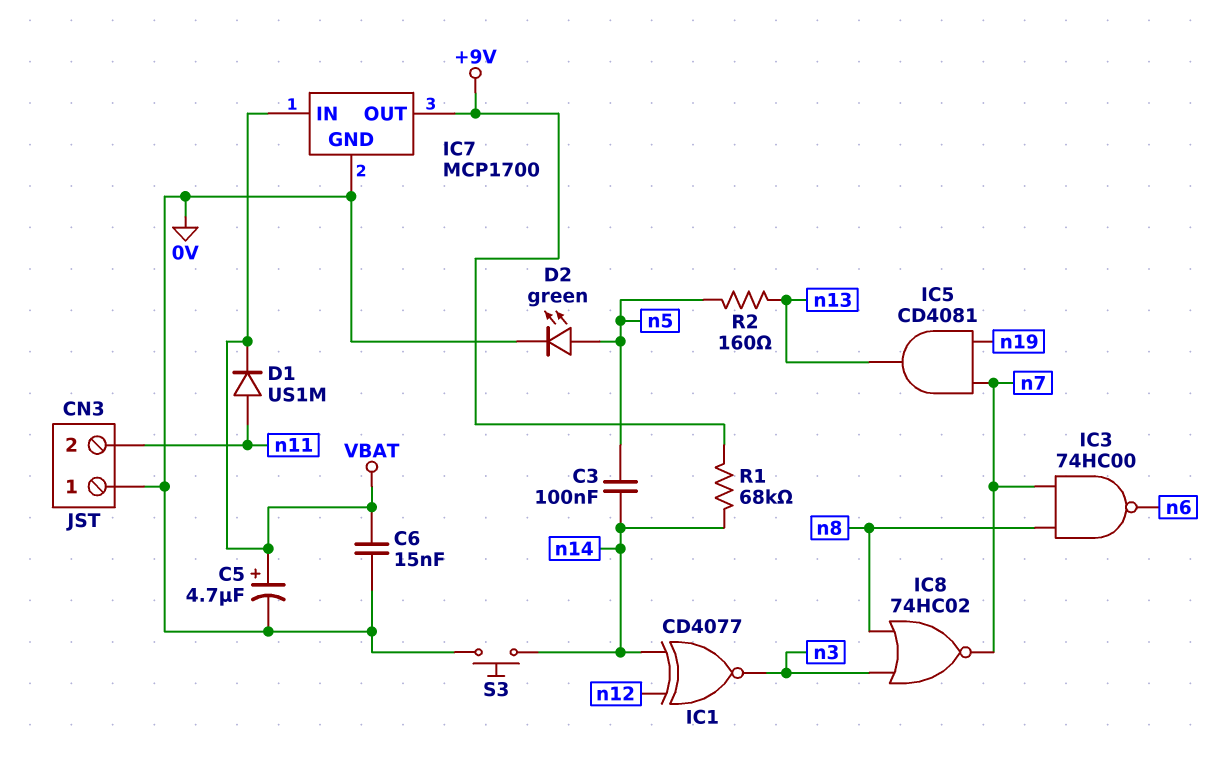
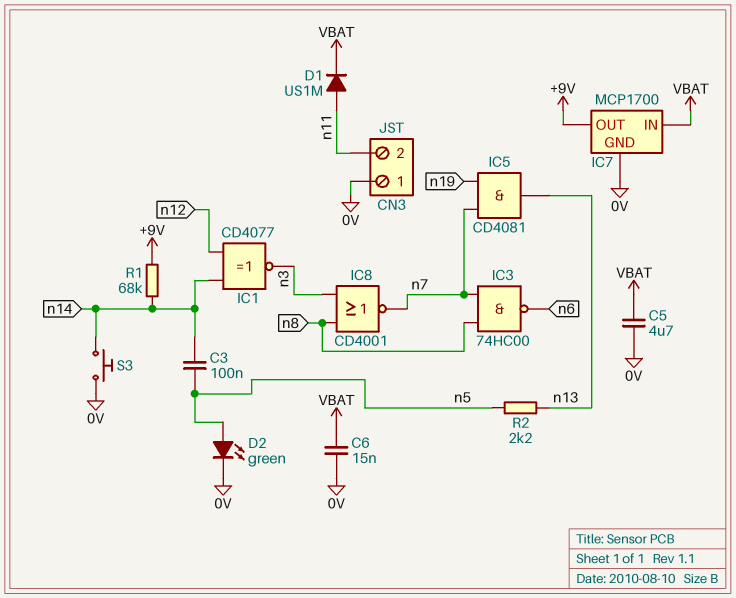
C5: 4.7uF (plus VBAT, minus 0V) -> 4.7uF (0V, VBAT)
IC8: NOR 74HC02 (in n3, in n8, out n7) -> NOR CD4001 (in n3, in n8, out n7)
R2: 160 (n5, n13) -> 2.2k (n5, n13)

